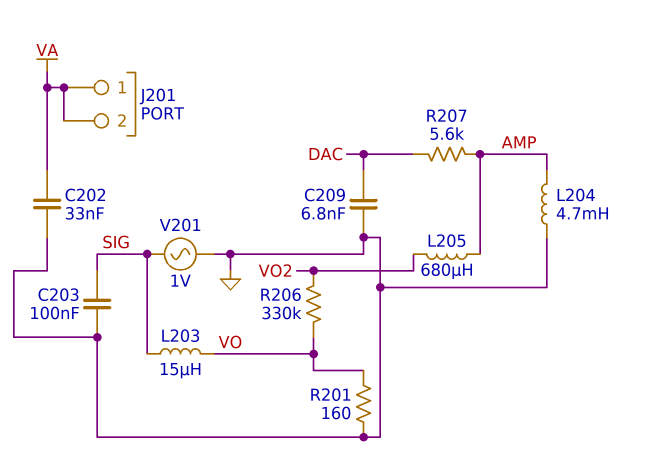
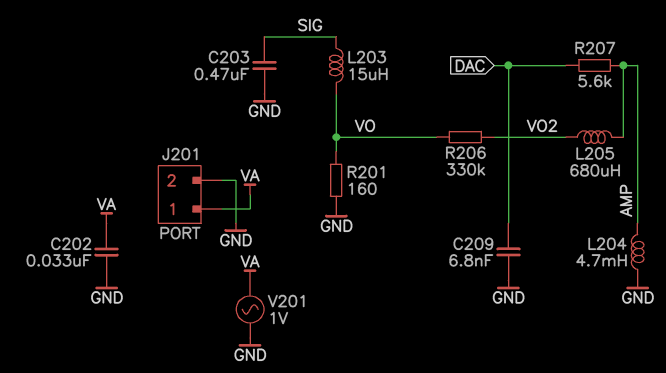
C203: 100nF (GND, SIG) -> 470nF (GND, SIG)
J201 pin 2: VA -> GND
V201: AC 1V (GND, SIG) -> AC 1V (GND, VA)

